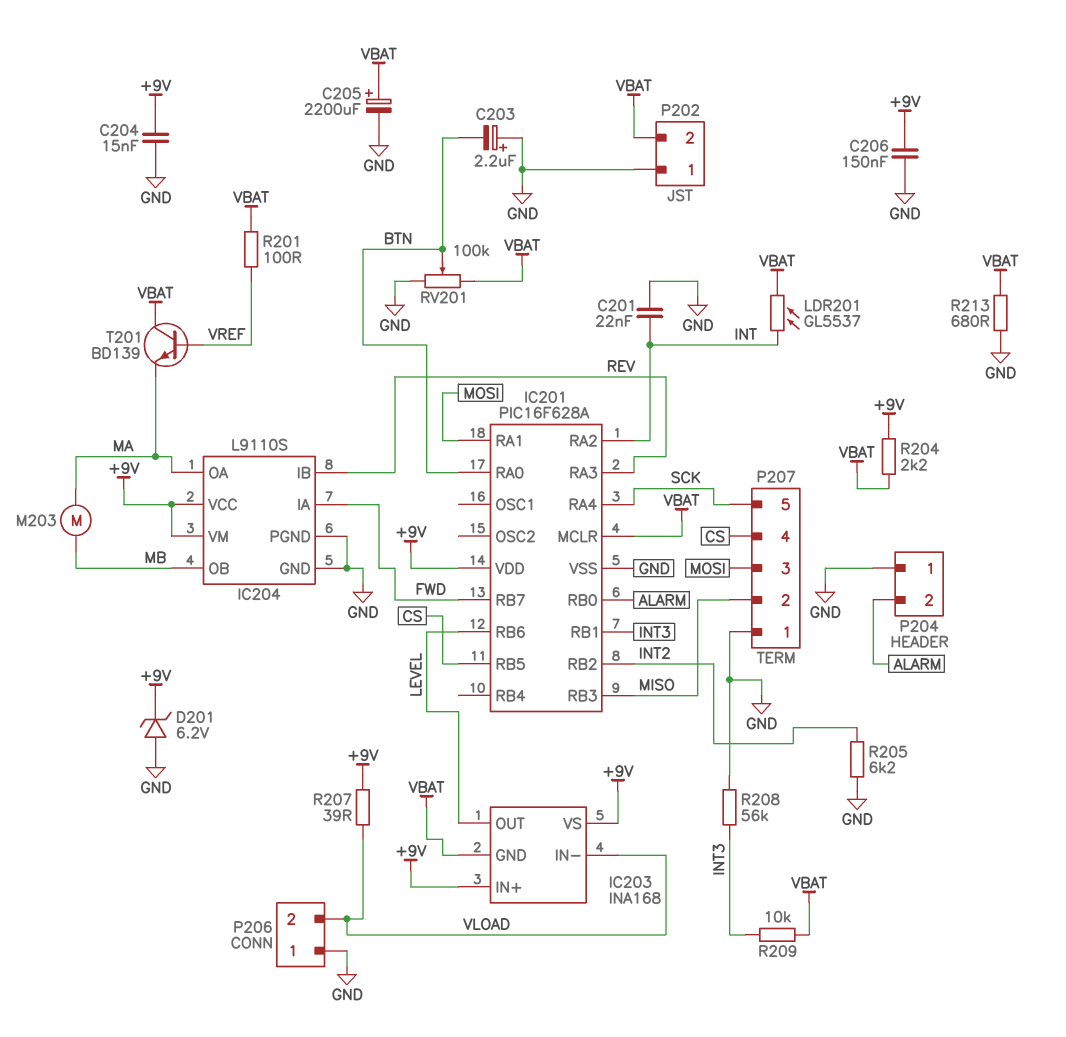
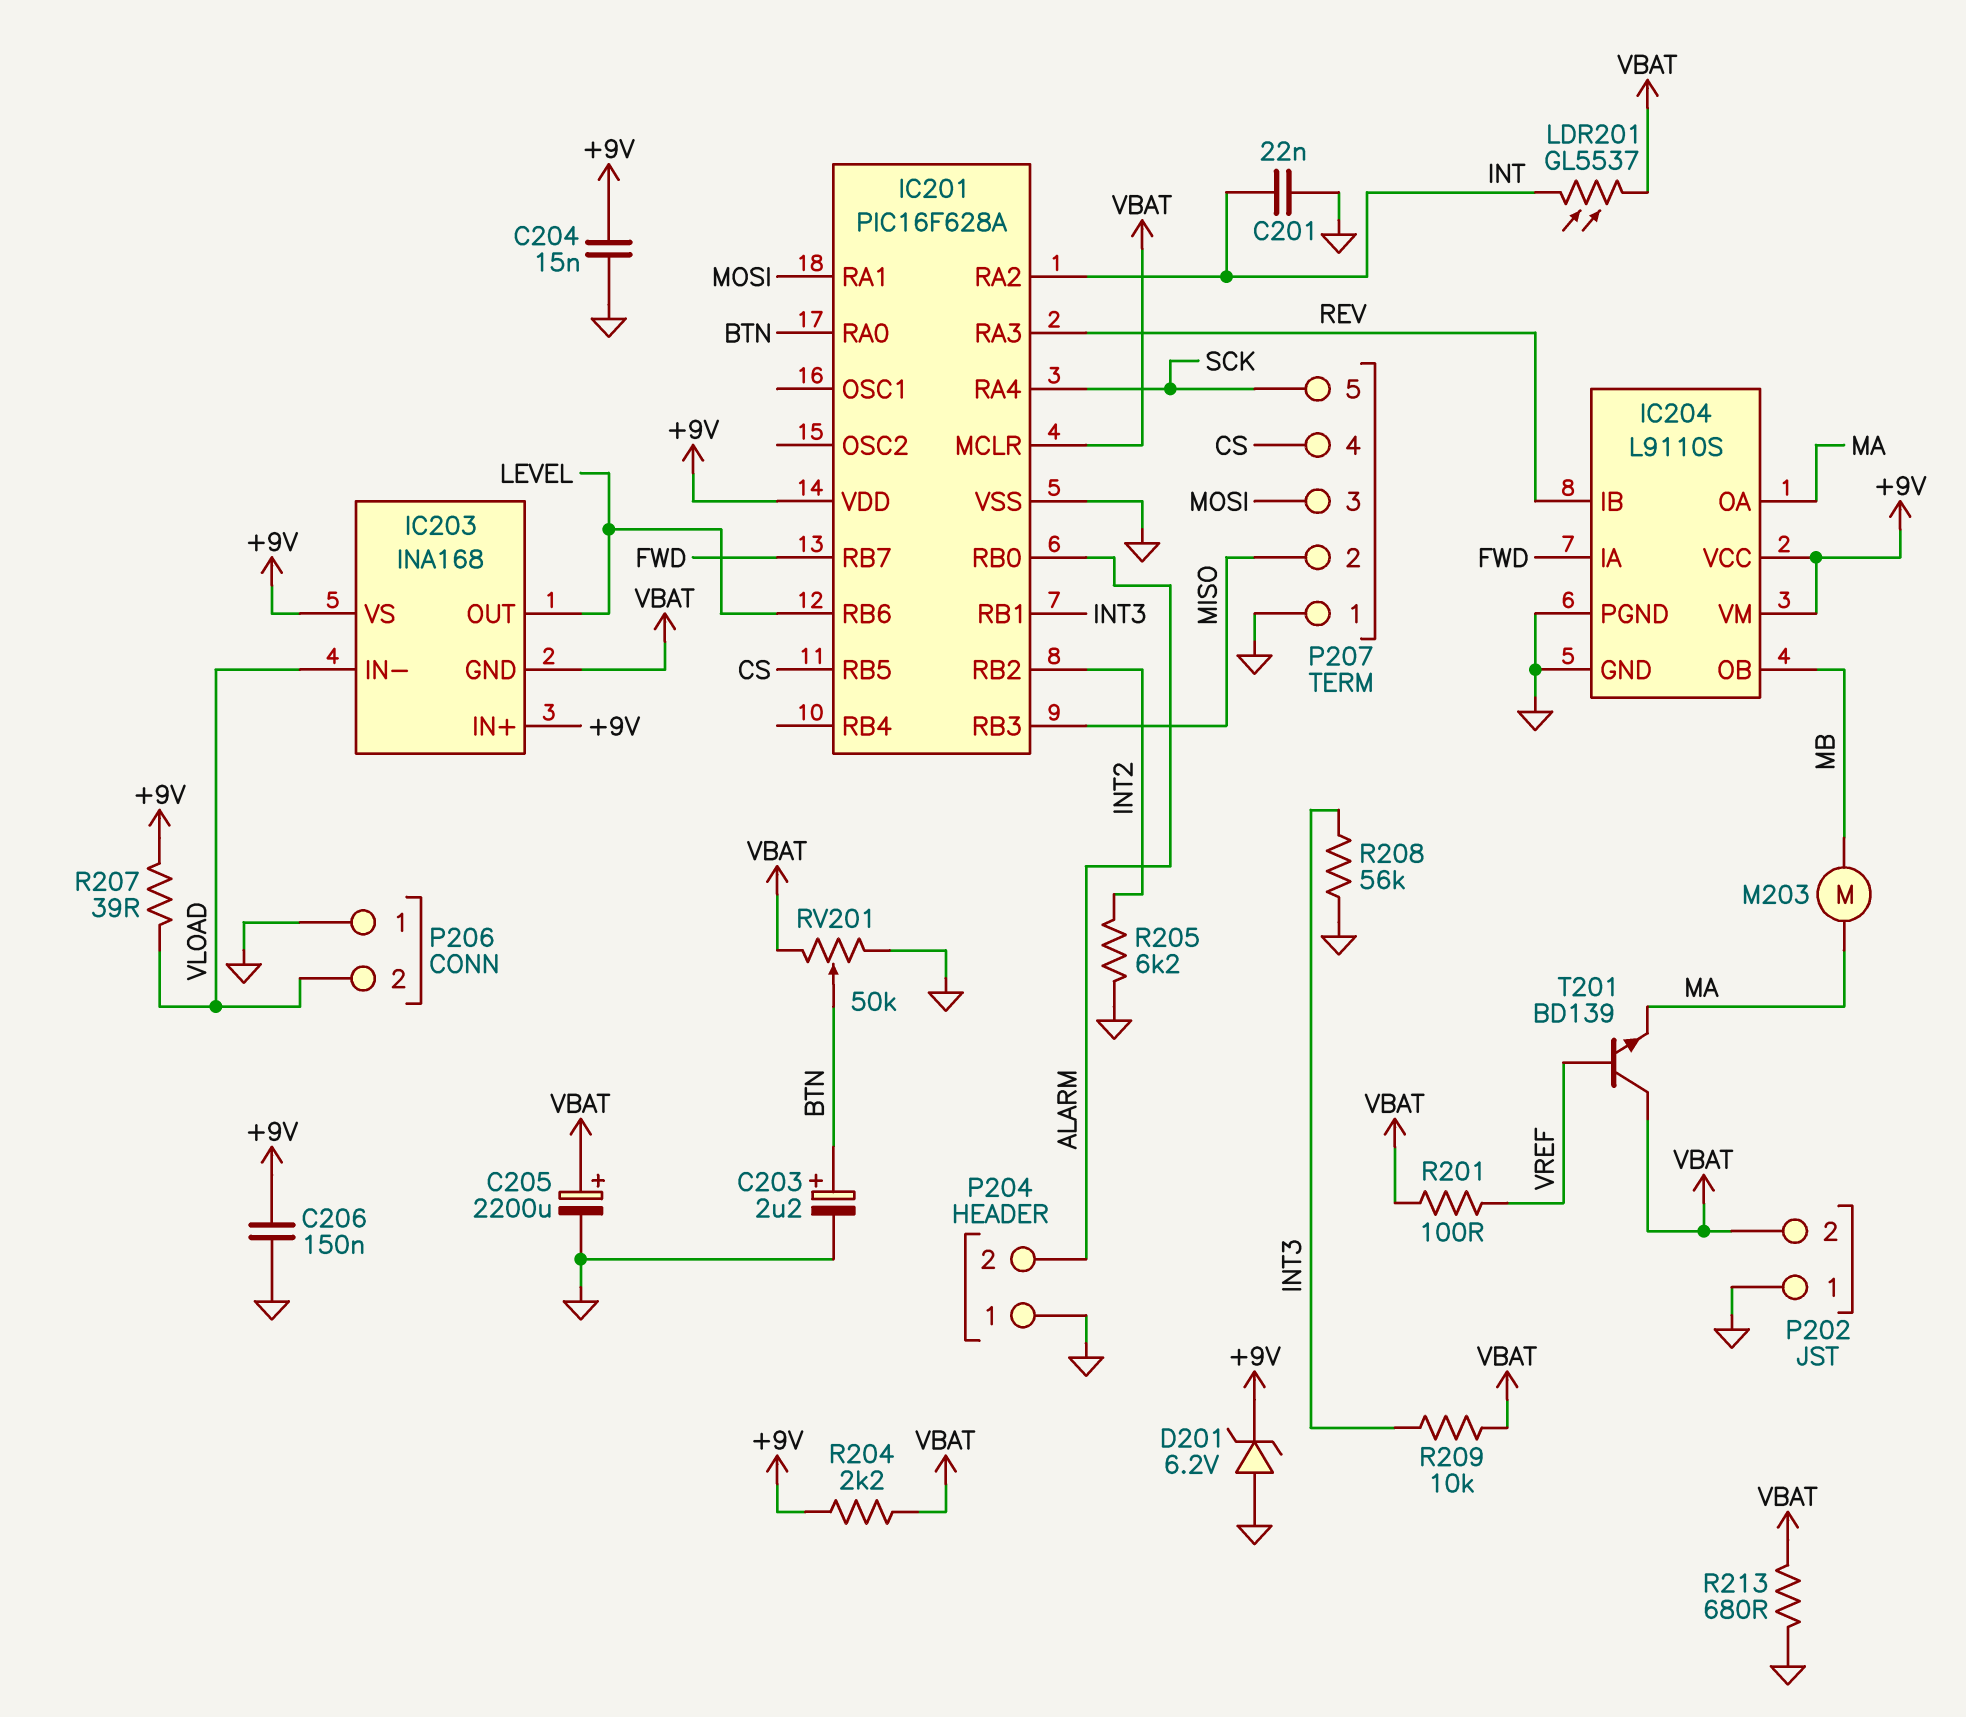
C203: 2.2uF (plus GND, minus BTN) -> 2.2uF (plus BTN, minus GND)
RV201: 100k (GND, VBAT, wiper BTN) -> 50k (GND, VBAT, wiper BTN)

